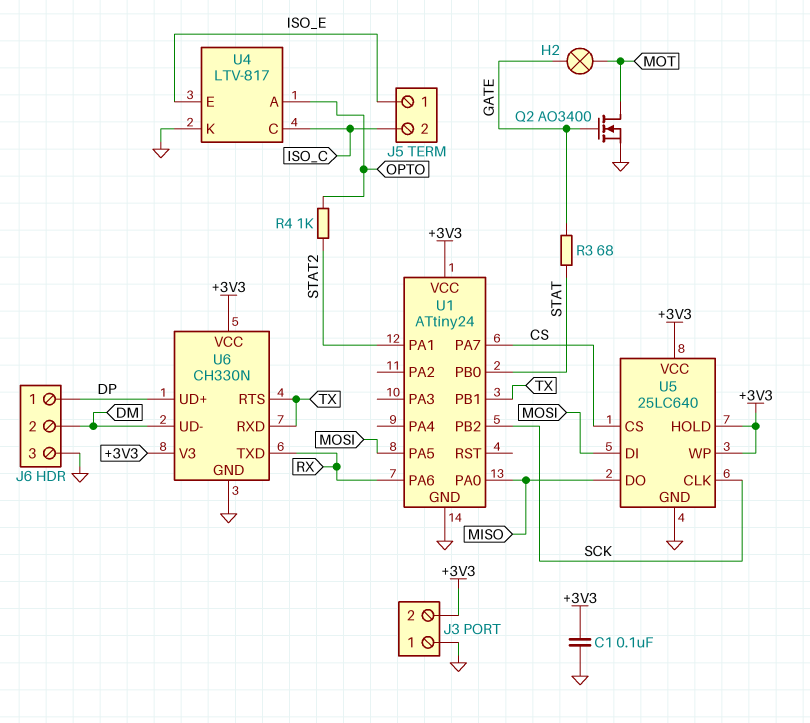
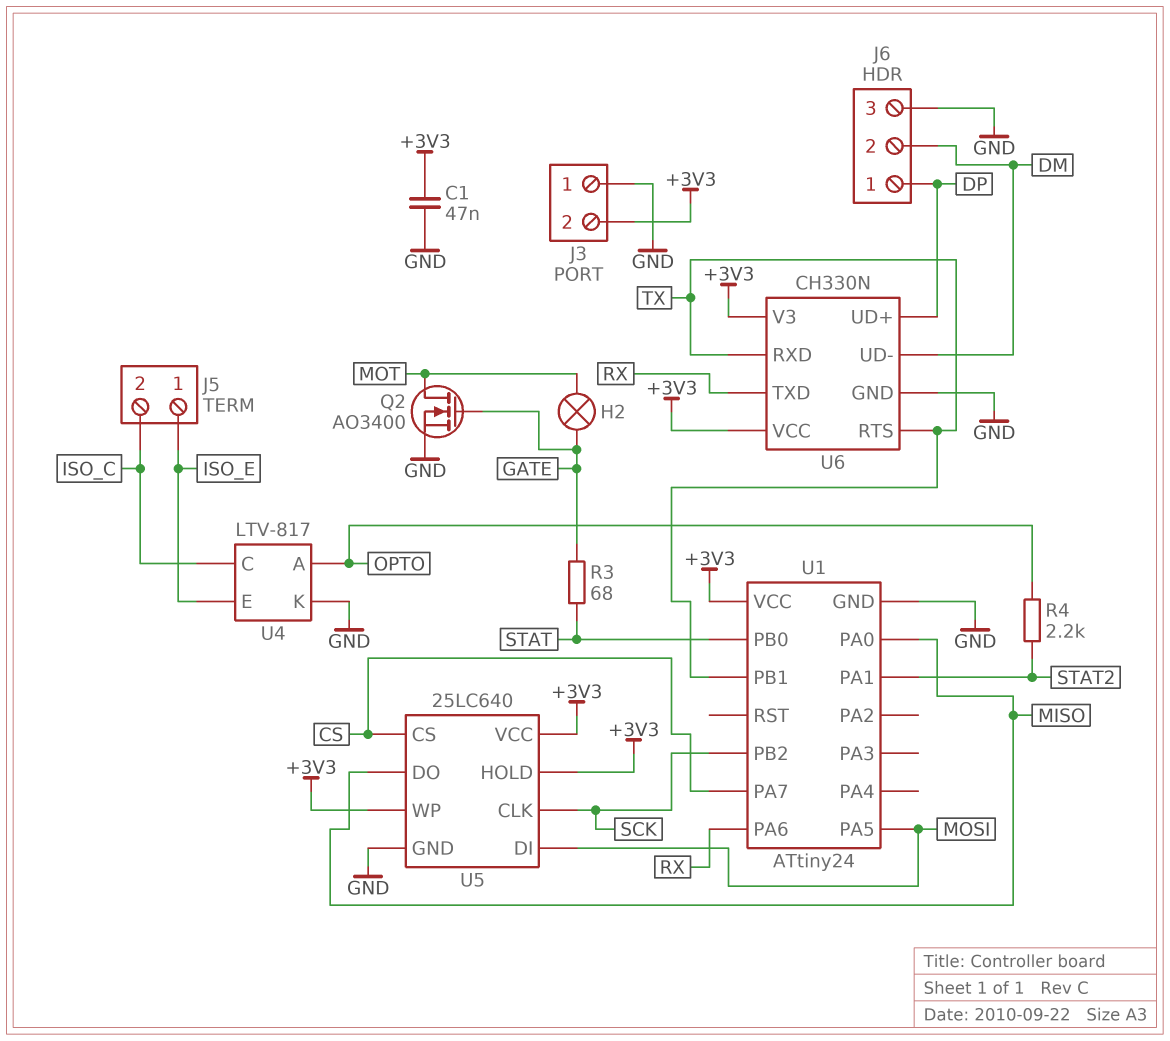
C1: 100nF (+3V3, GND) -> 47nF (+3V3, GND)
R4: 1k (OPTO, STAT2) -> 2.2k (OPTO, STAT2)

